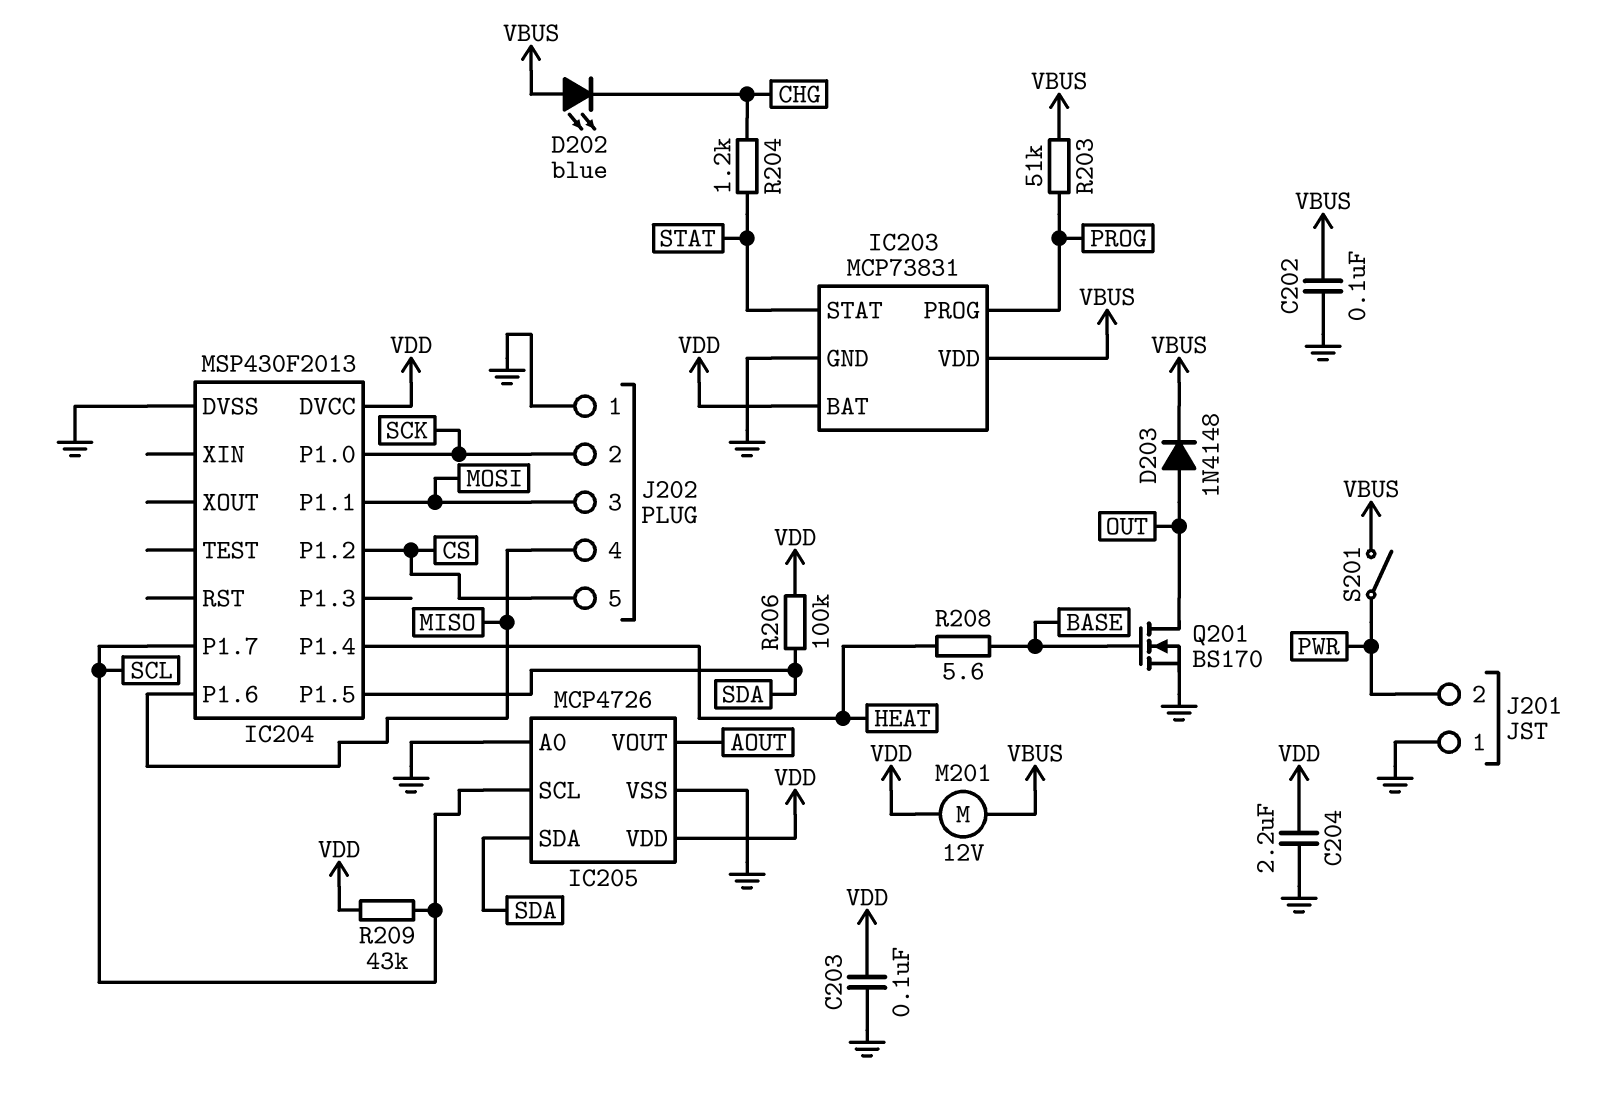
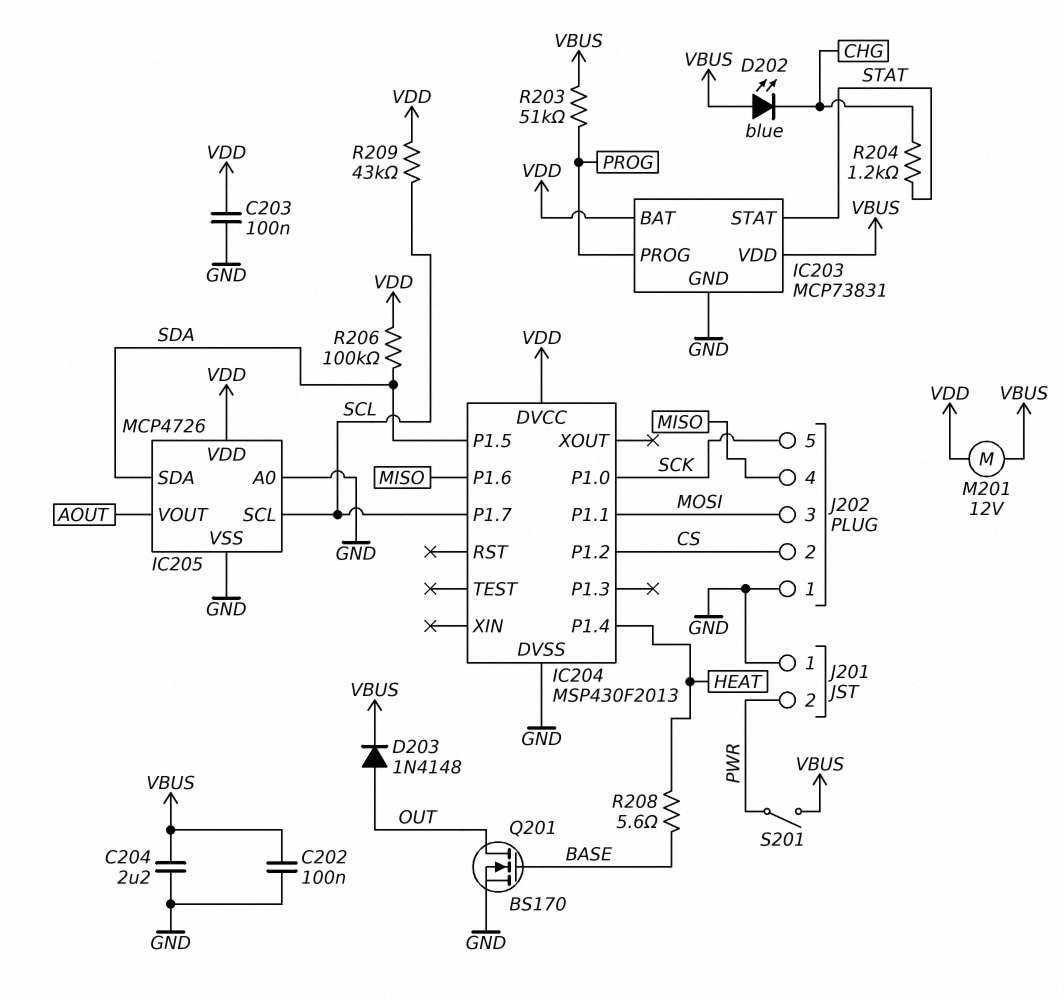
C204: 2.2uF (GND, VDD) -> 2.2uF (GND, VBUS)
J202 pin 2: SCK -> CS
J202 pin 5: CS -> SCK

